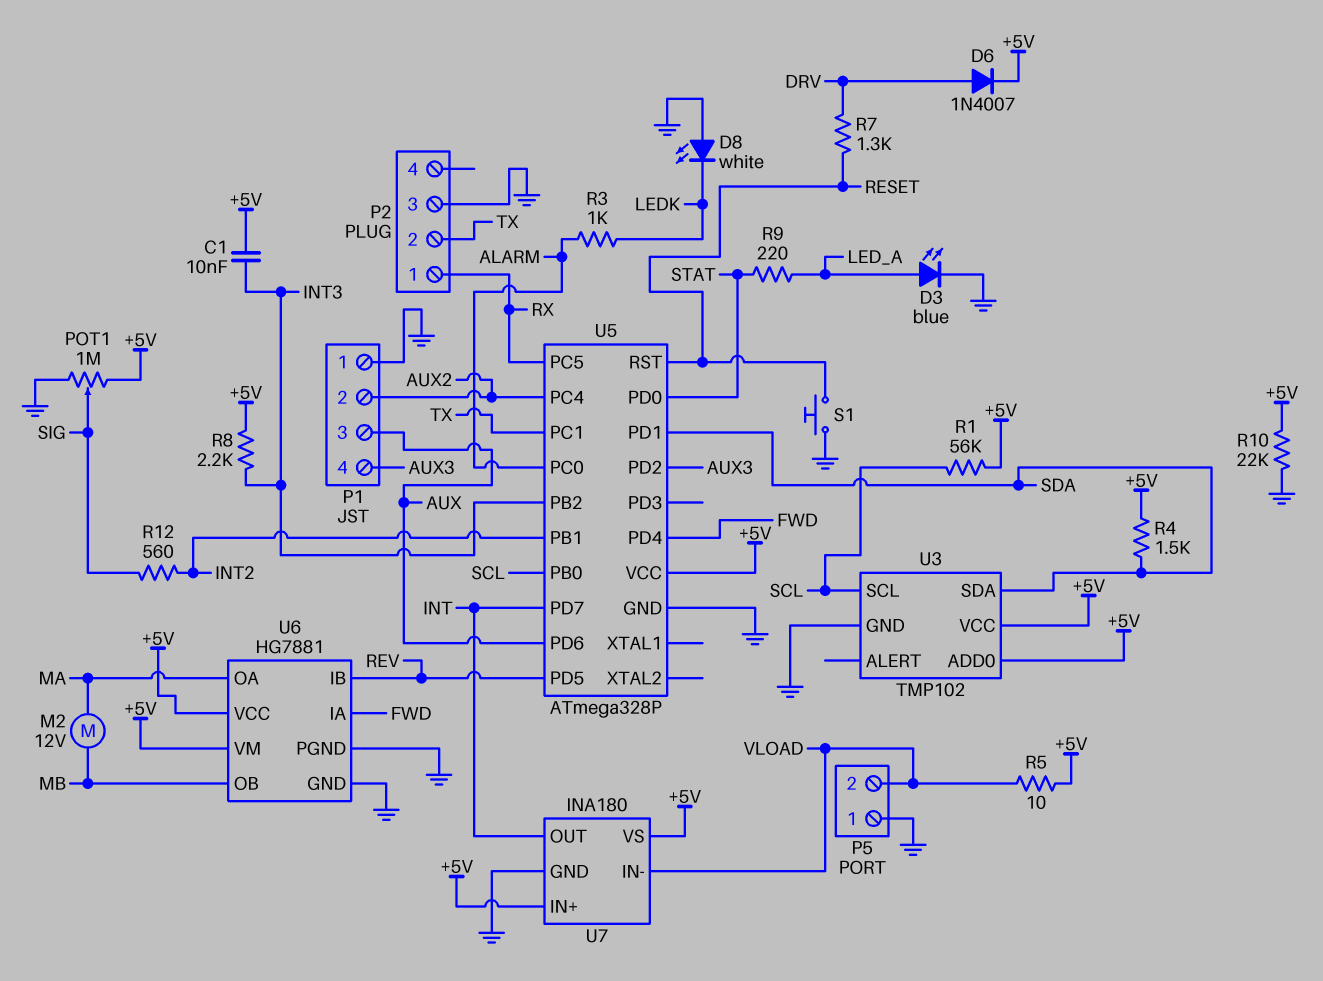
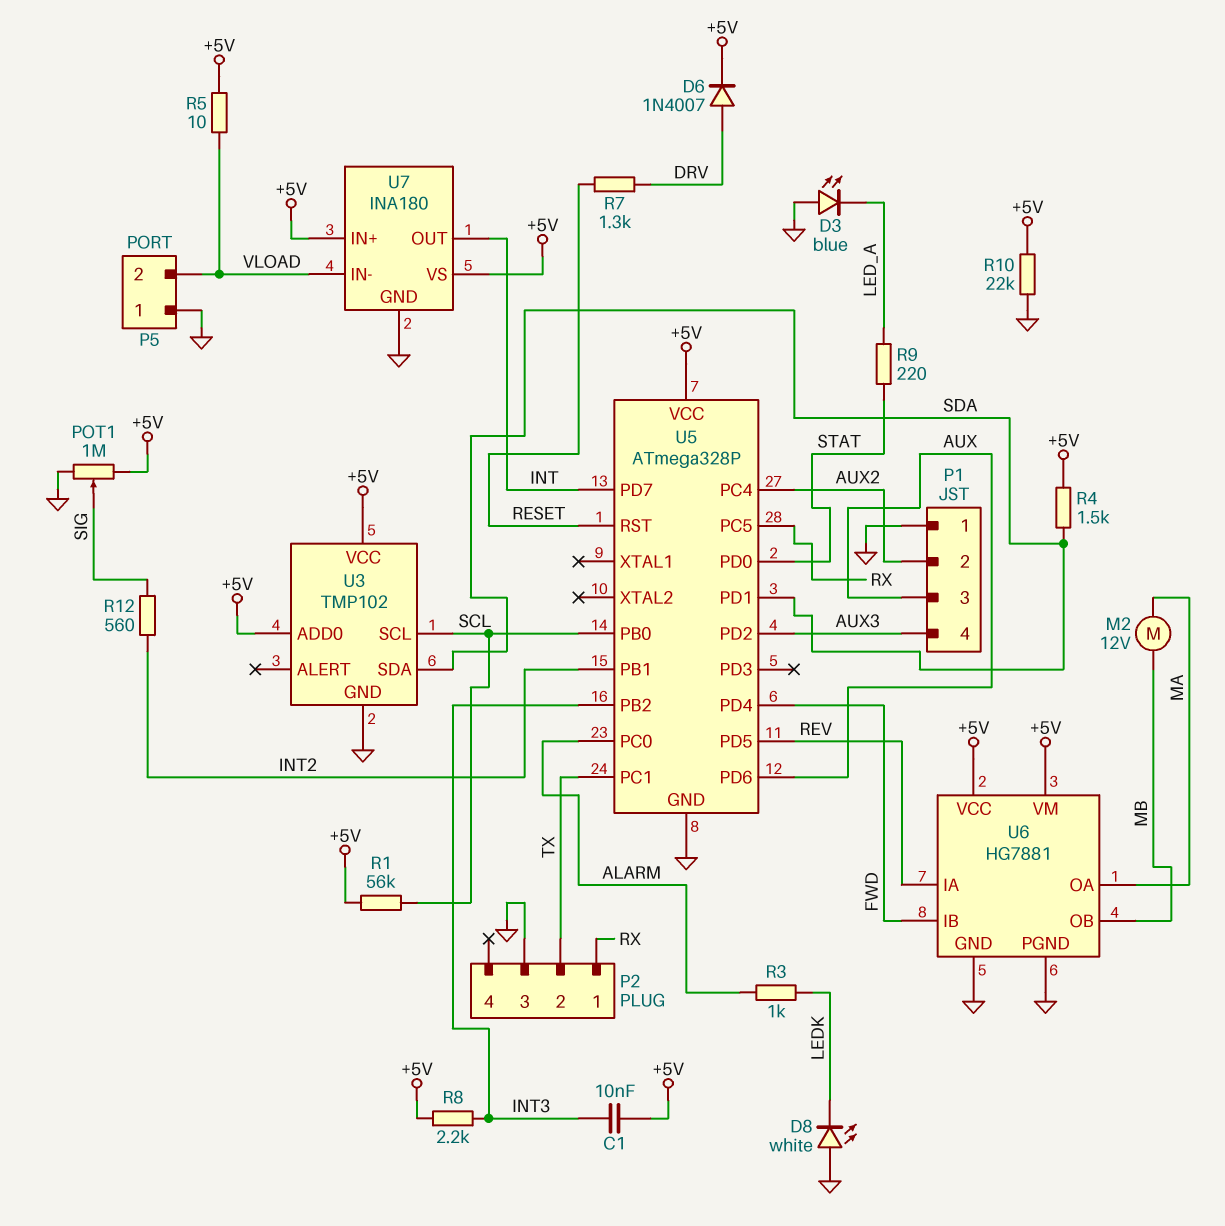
D3: LED blue (A LED_A, K GND) -> LED blue (A GND, K LED_A)
S1: button (GND, RESET) -> none
U6 pin IA: FWD -> REV
U6 pin IB: REV -> FWD

